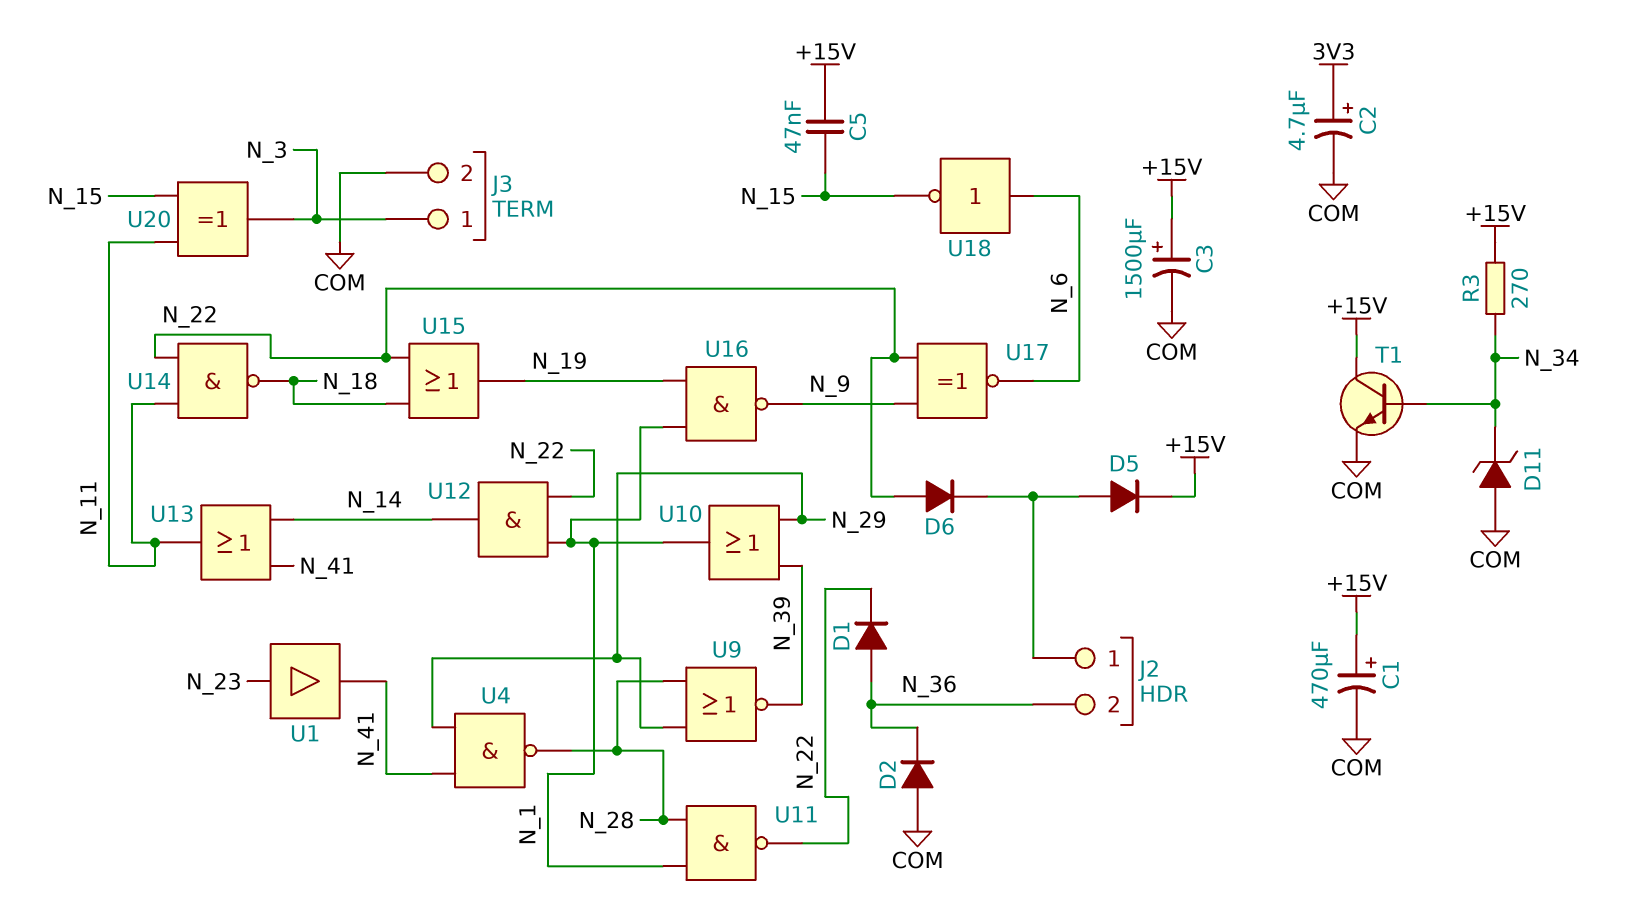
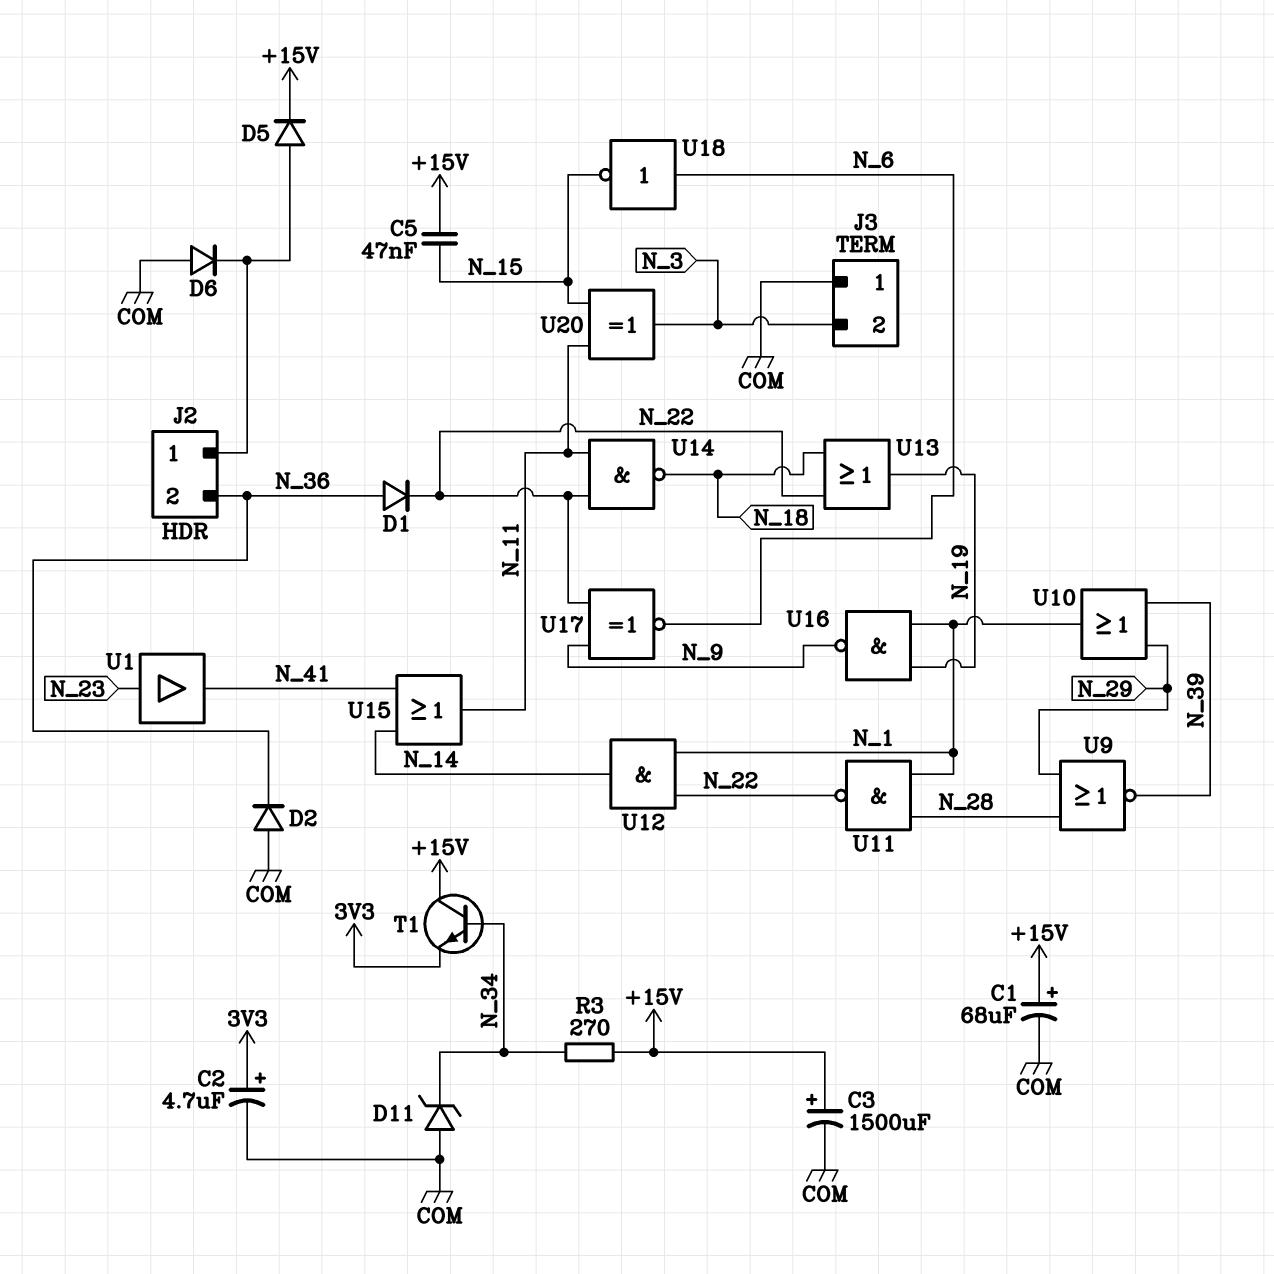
C1: 470uF (plus +15V, minus COM) -> 68uF (plus +15V, minus COM)
D6: diode (A N_22, K J2/1) -> diode (A COM, K J2/1)
J3 pin 1: N_3 -> COM
J3 pin 2: COM -> N_3
T1: NPN (B N_34, C +15V, E COM) -> NPN (B N_34, C +15V, E 3V3)
U4: NAND (in N_29, in N_41, out N_28) -> none
U13: OR (in N_14, in N_41, out N_11) -> OR (in N_18, in N_22, out N_19)
U15: OR (in N_18, in N_22, out N_19) -> OR (in N_14, in N_41, out N_11)

